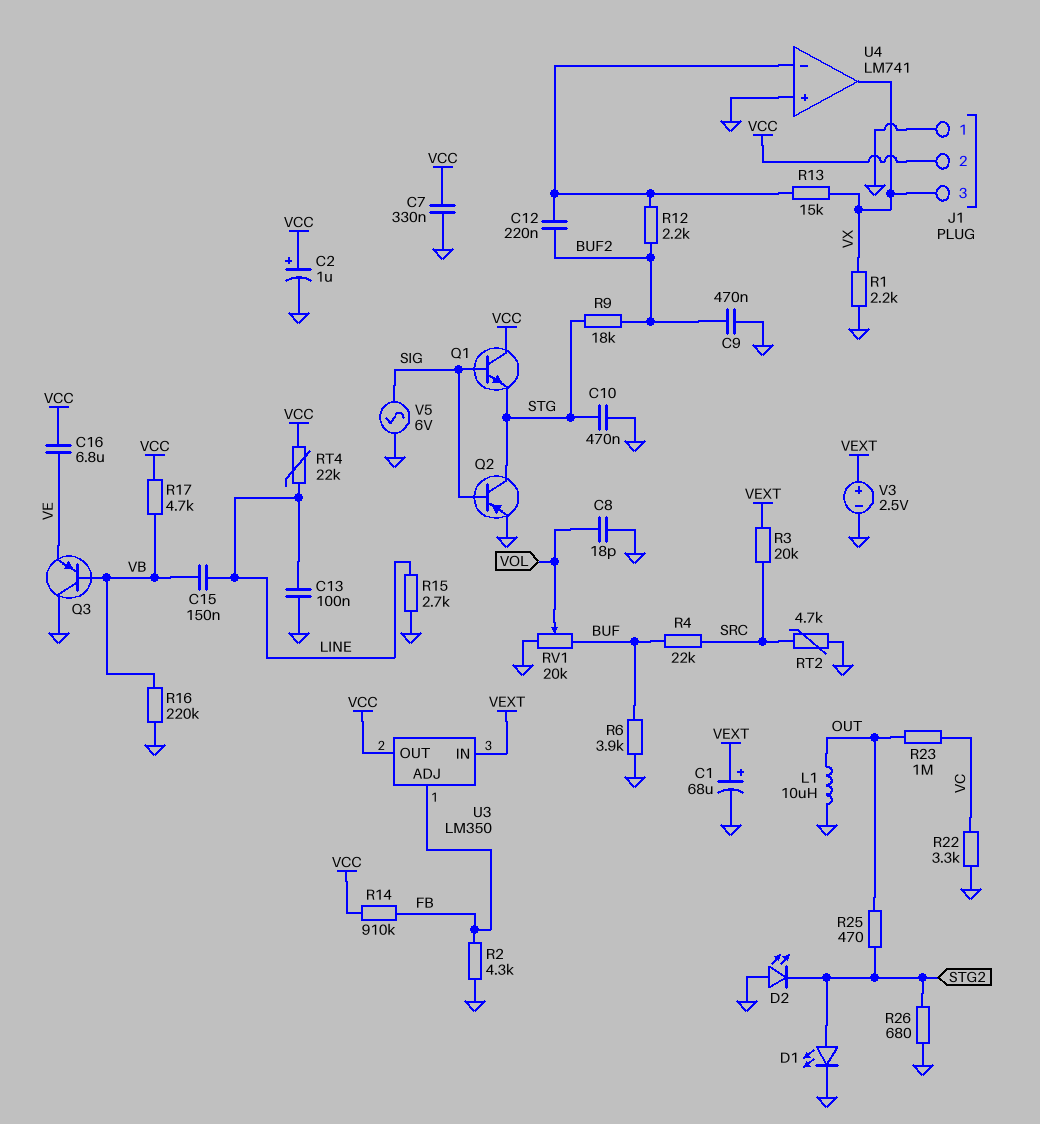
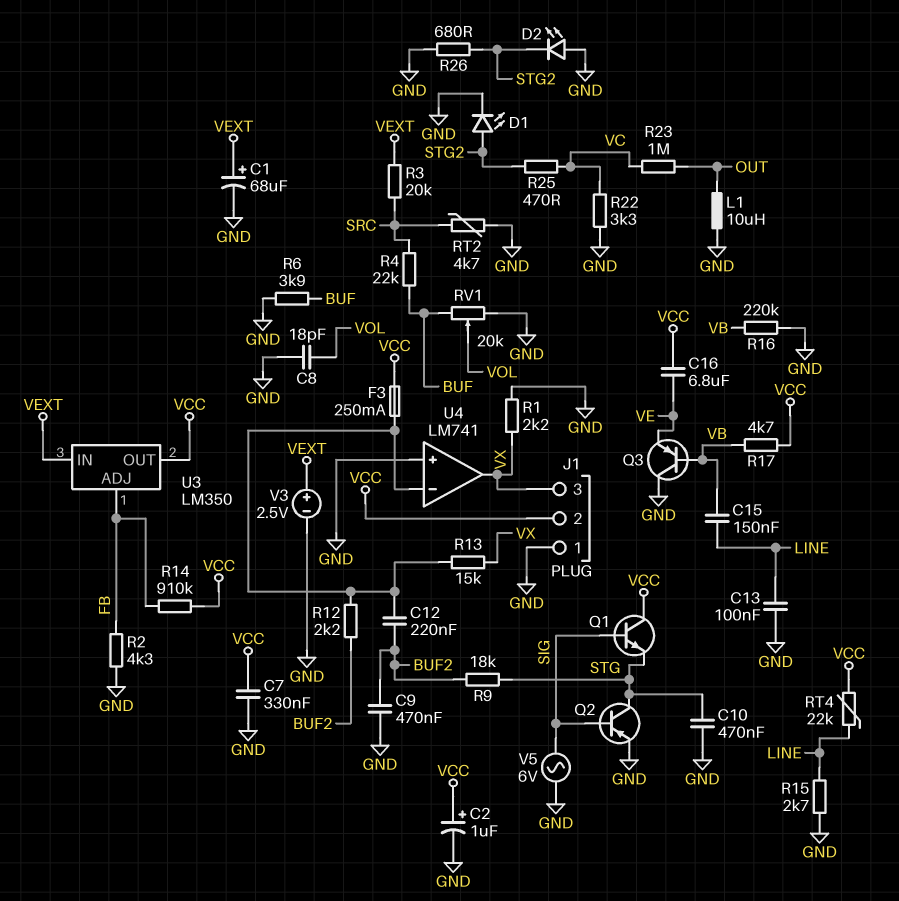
F3: none -> 250mA (U4/in-, VCC)
R25: 470 (OUT, STG2) -> 470 (STG2, VC)

